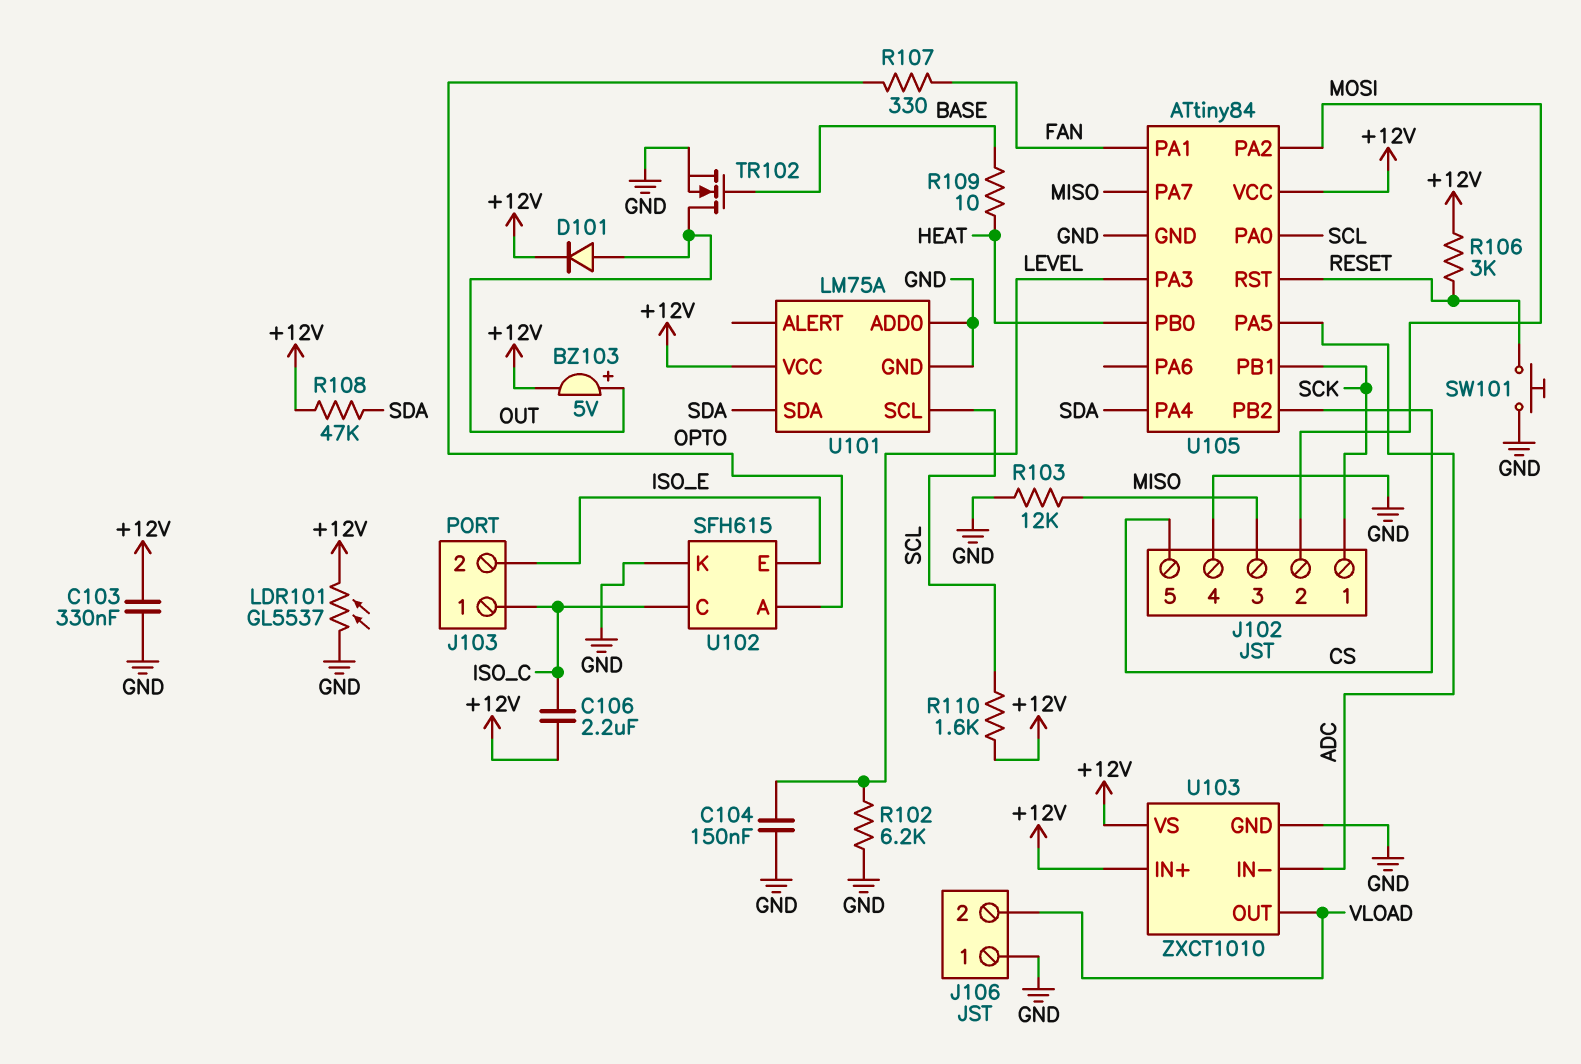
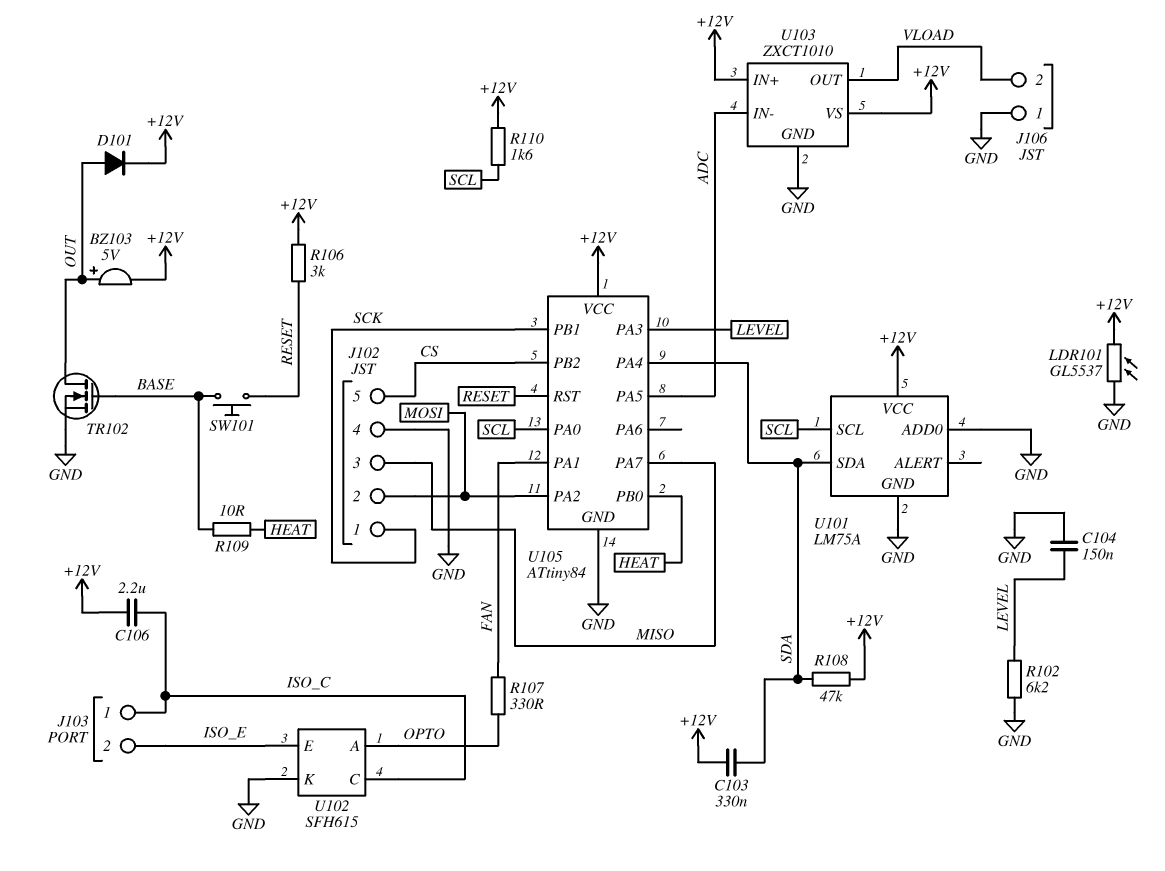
C103: 330nF (+12V, GND) -> 330nF (+12V, SDA)
R103: 12k (GND, MISO) -> none
SW101: button (GND, RESET) -> button (BASE, RESET)

